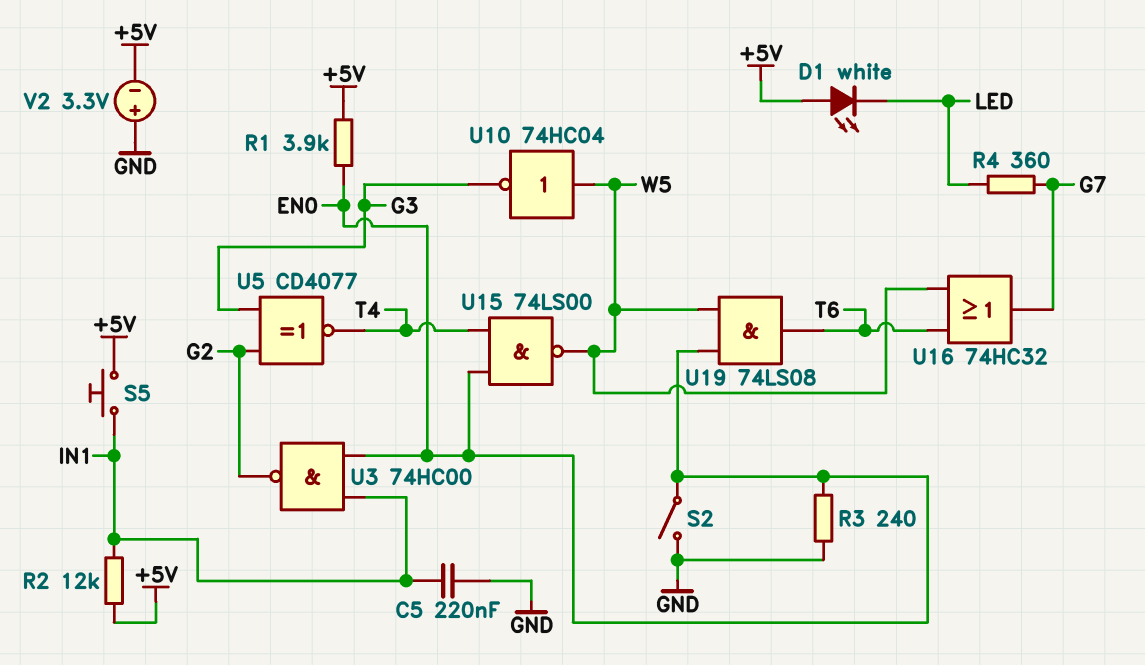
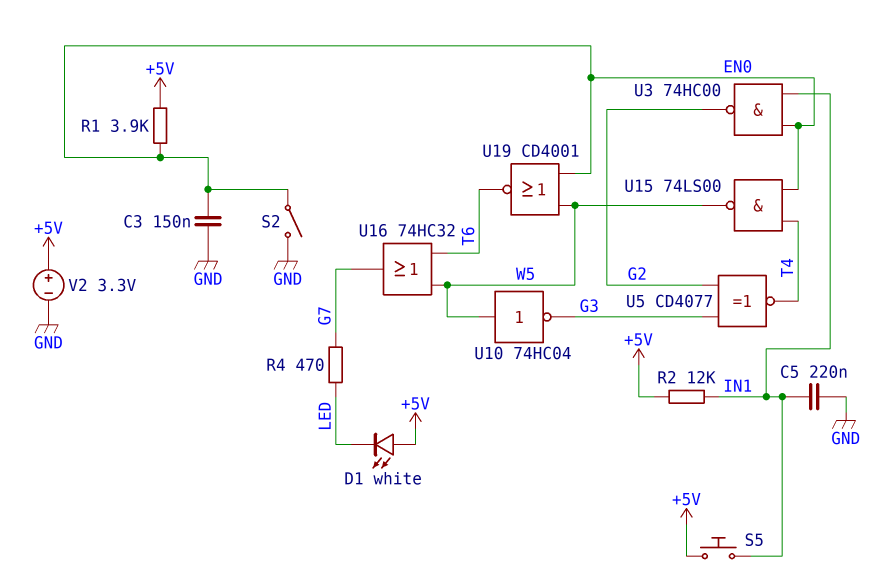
C3: none -> 150nF (EN0, GND)
R3: 240 (EN0, GND) -> none
R4: 360 (G7, LED) -> 470 (G7, LED)
U19: AND 74LS08 (in EN0, in W5, out T6) -> NOR CD4001 (in EN0, in W5, out T6)
V2: 3.3V (plus GND, minus +5V) -> 3.3V (plus +5V, minus GND)

